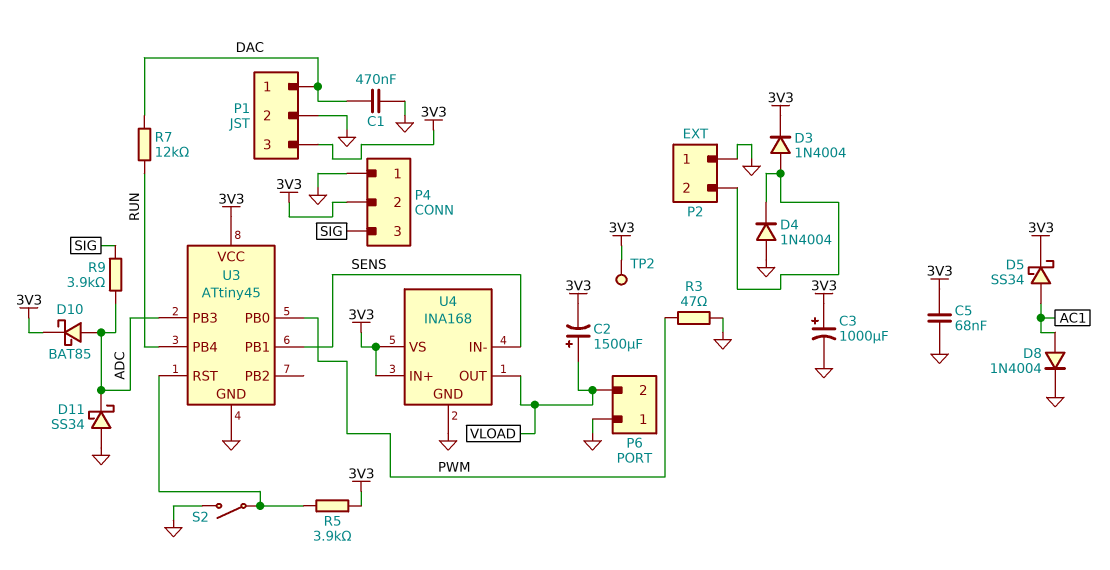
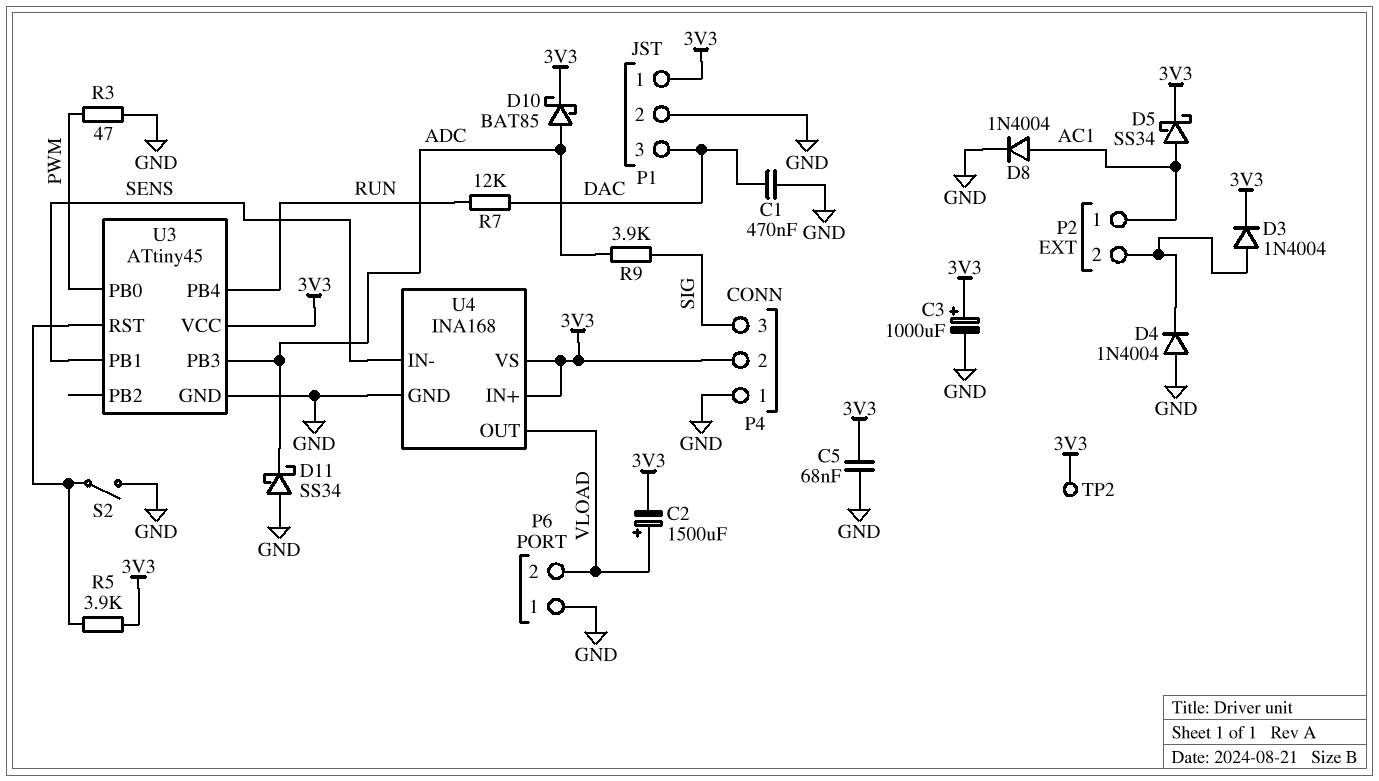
P1 pin 1: DAC -> 3V3
P1 pin 3: 3V3 -> DAC
P2 pin 1: GND -> AC1

